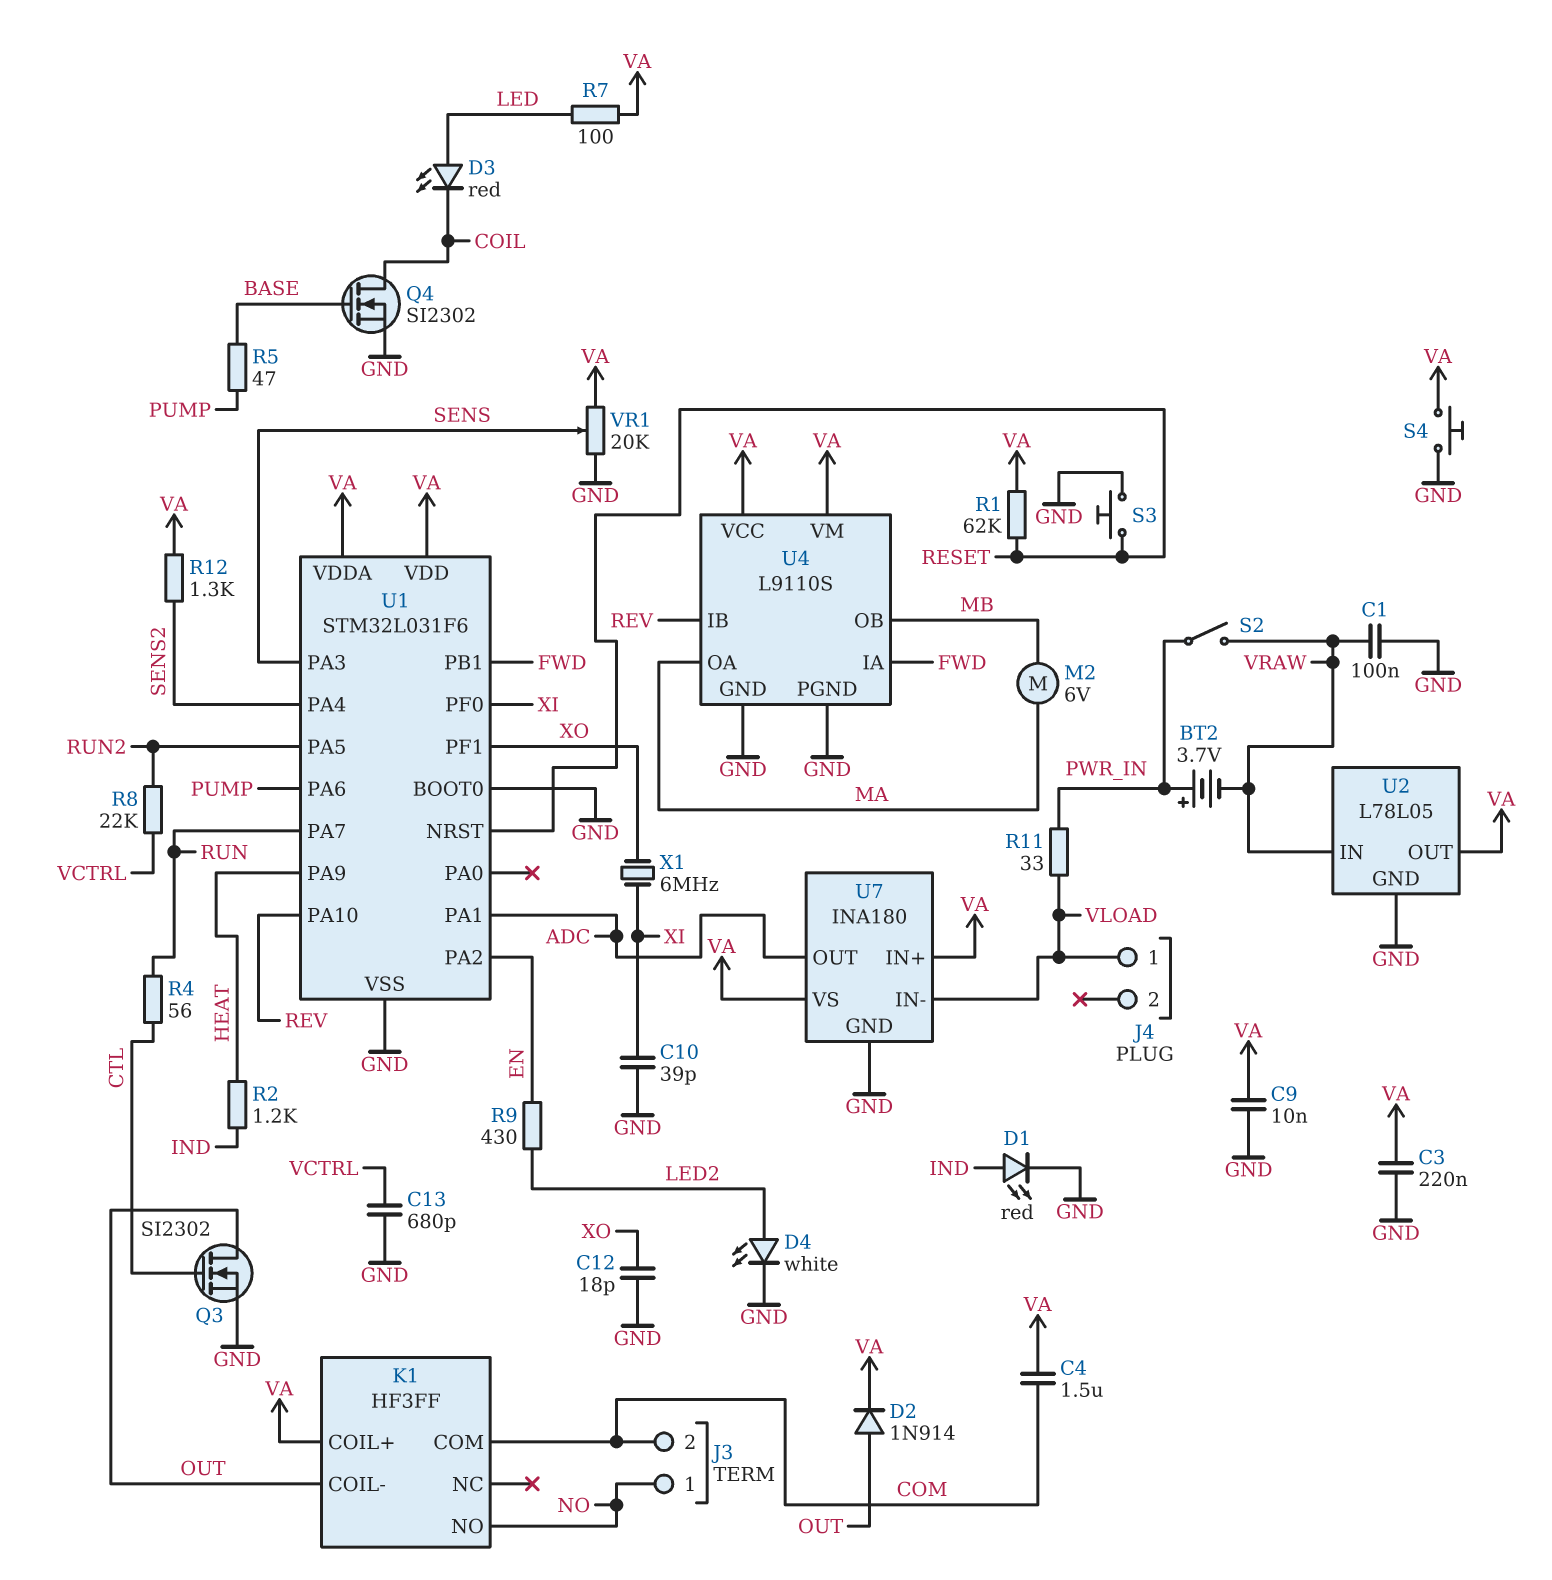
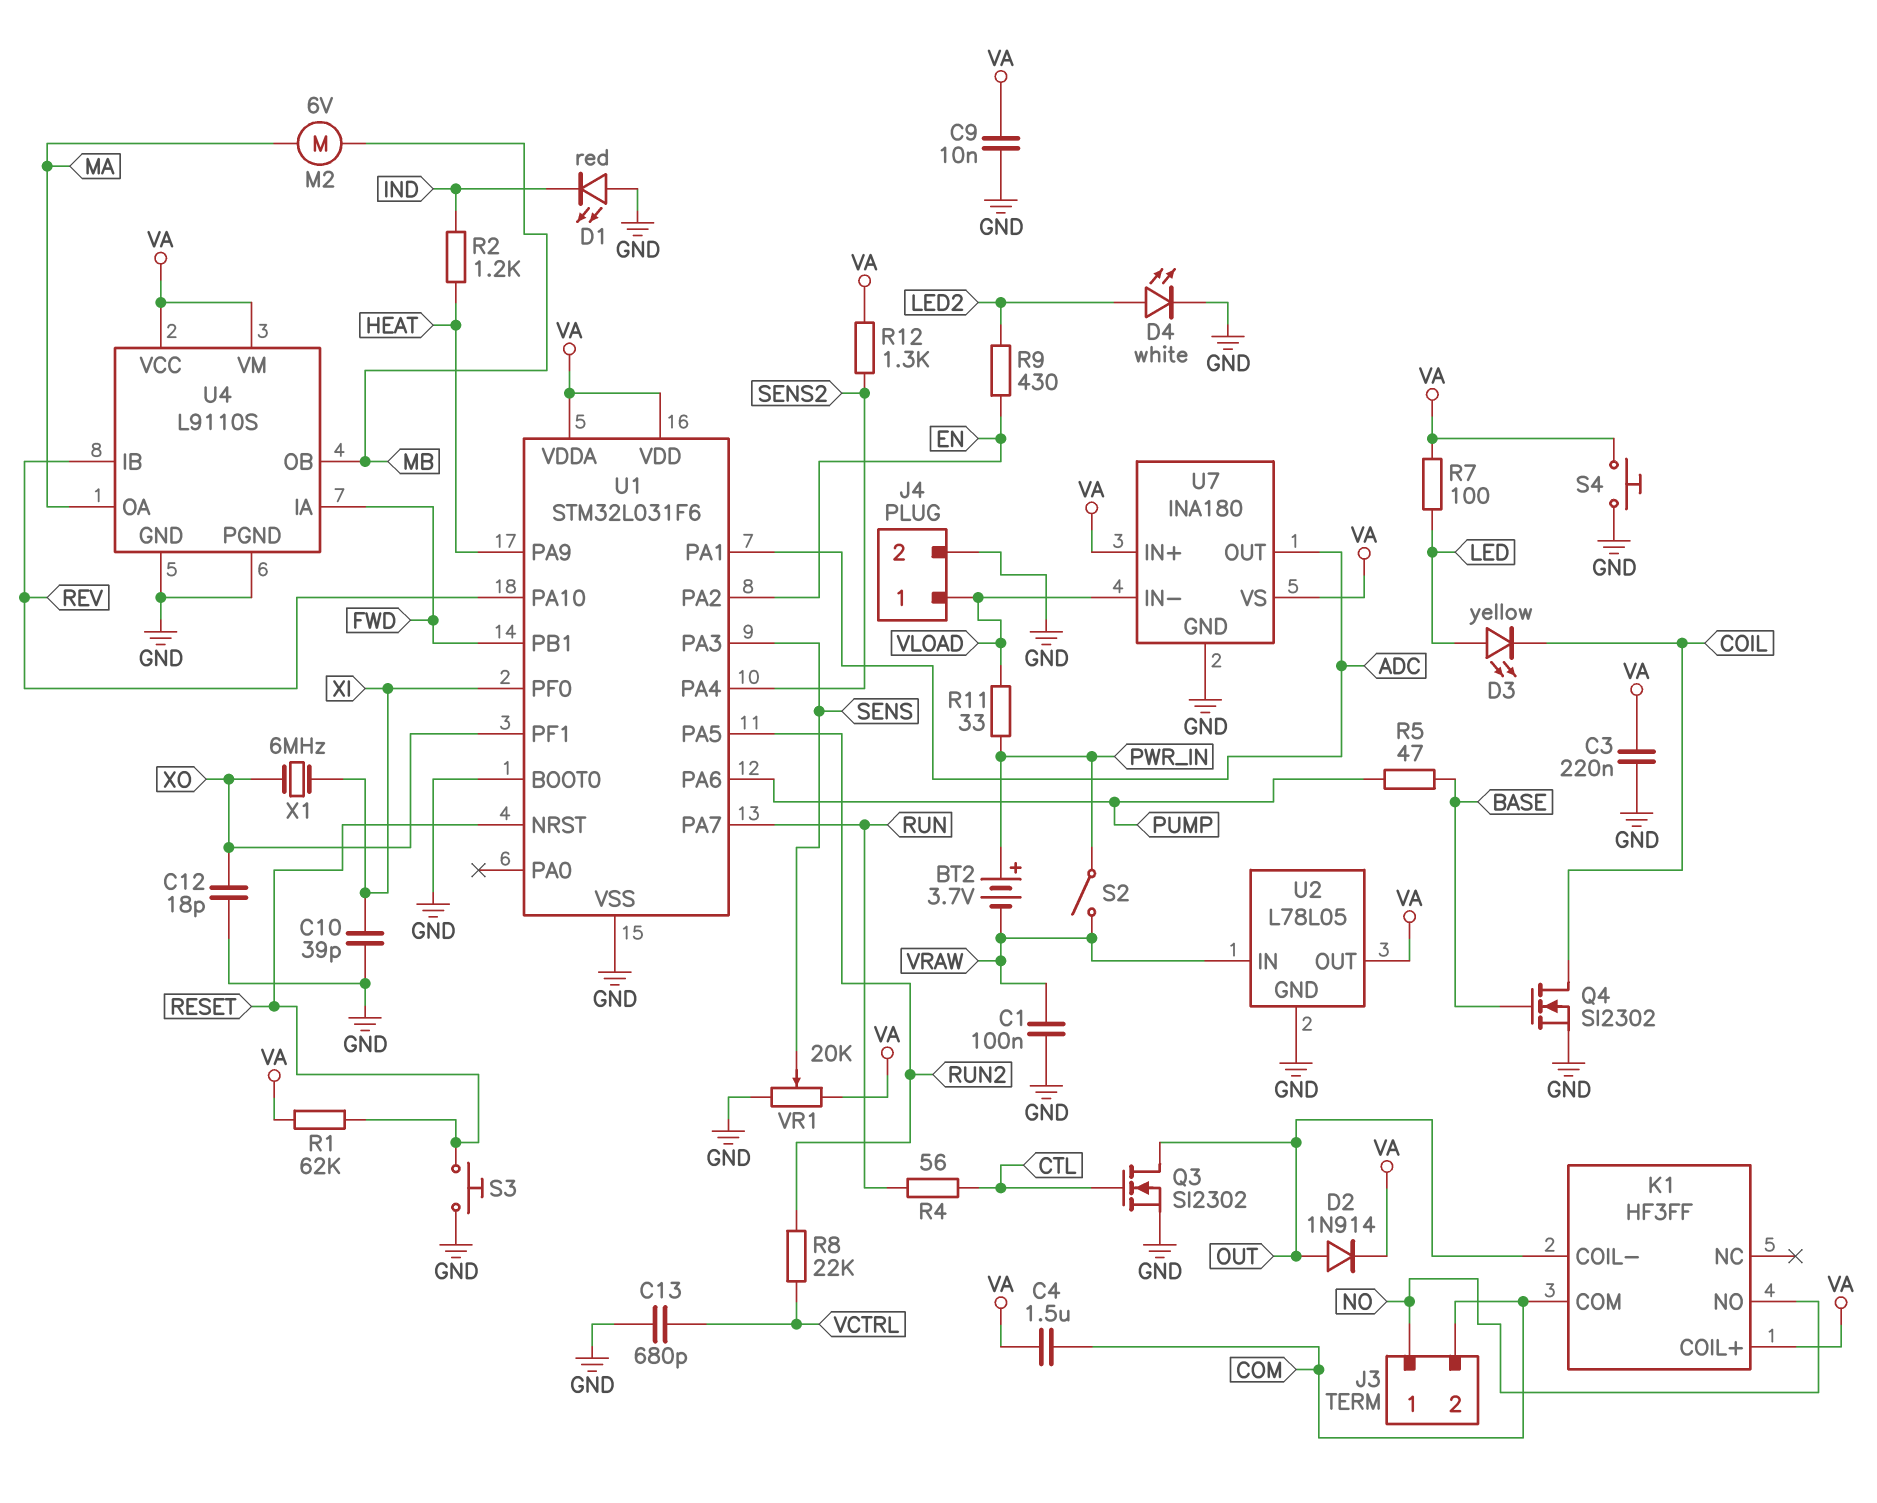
D1: LED red (A IND, K GND) -> LED red (A GND, K IND)
D3: LED red (A LED, K COIL) -> LED yellow (A LED, K COIL)
J4 pin 2: none -> GND

